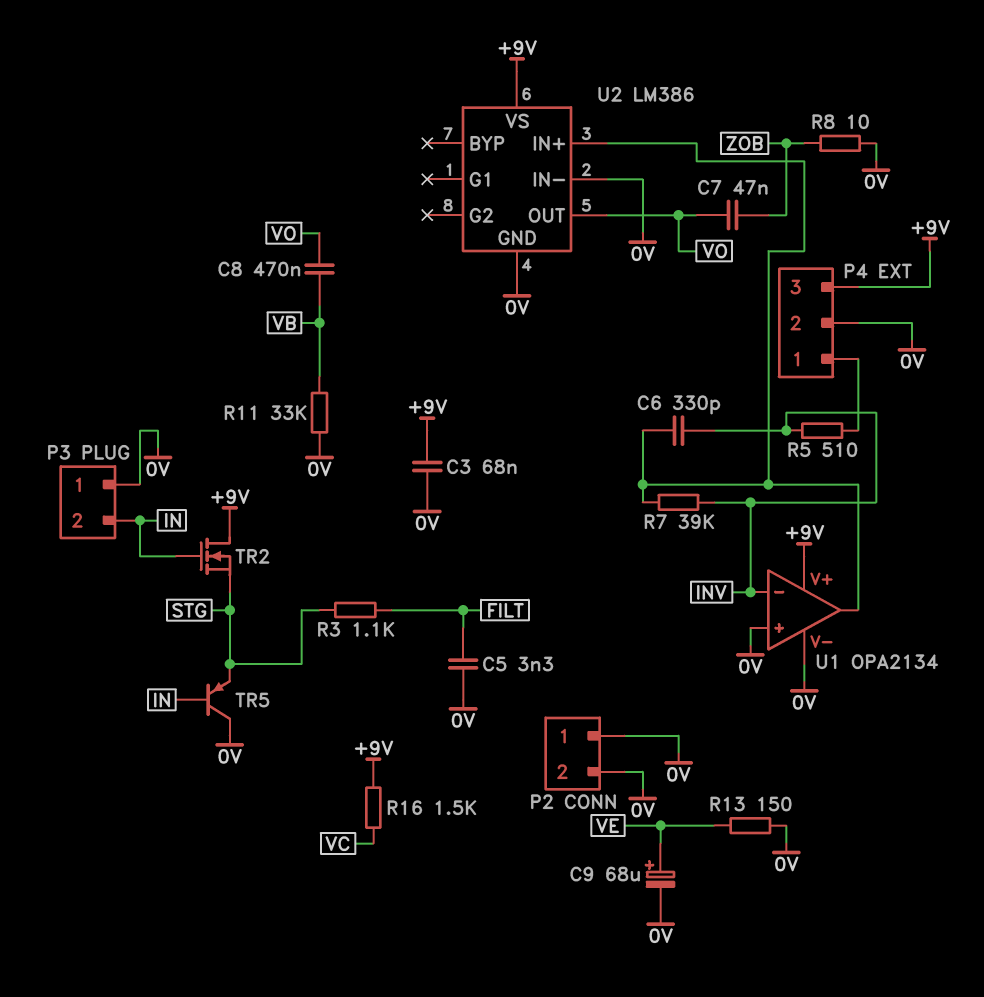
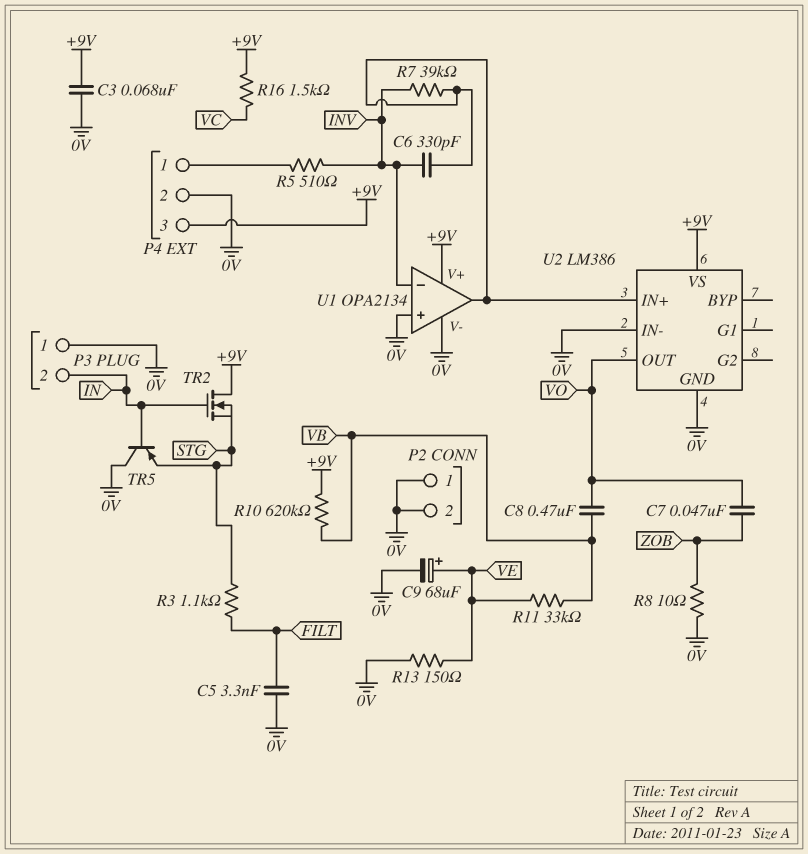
R10: none -> 620k (+9V, VB)
R11: 33k (0V, VB) -> 33k (VB, VE)

